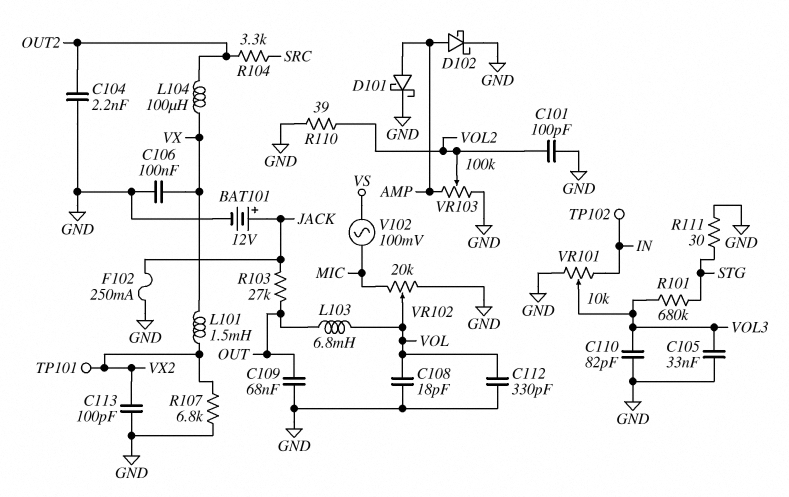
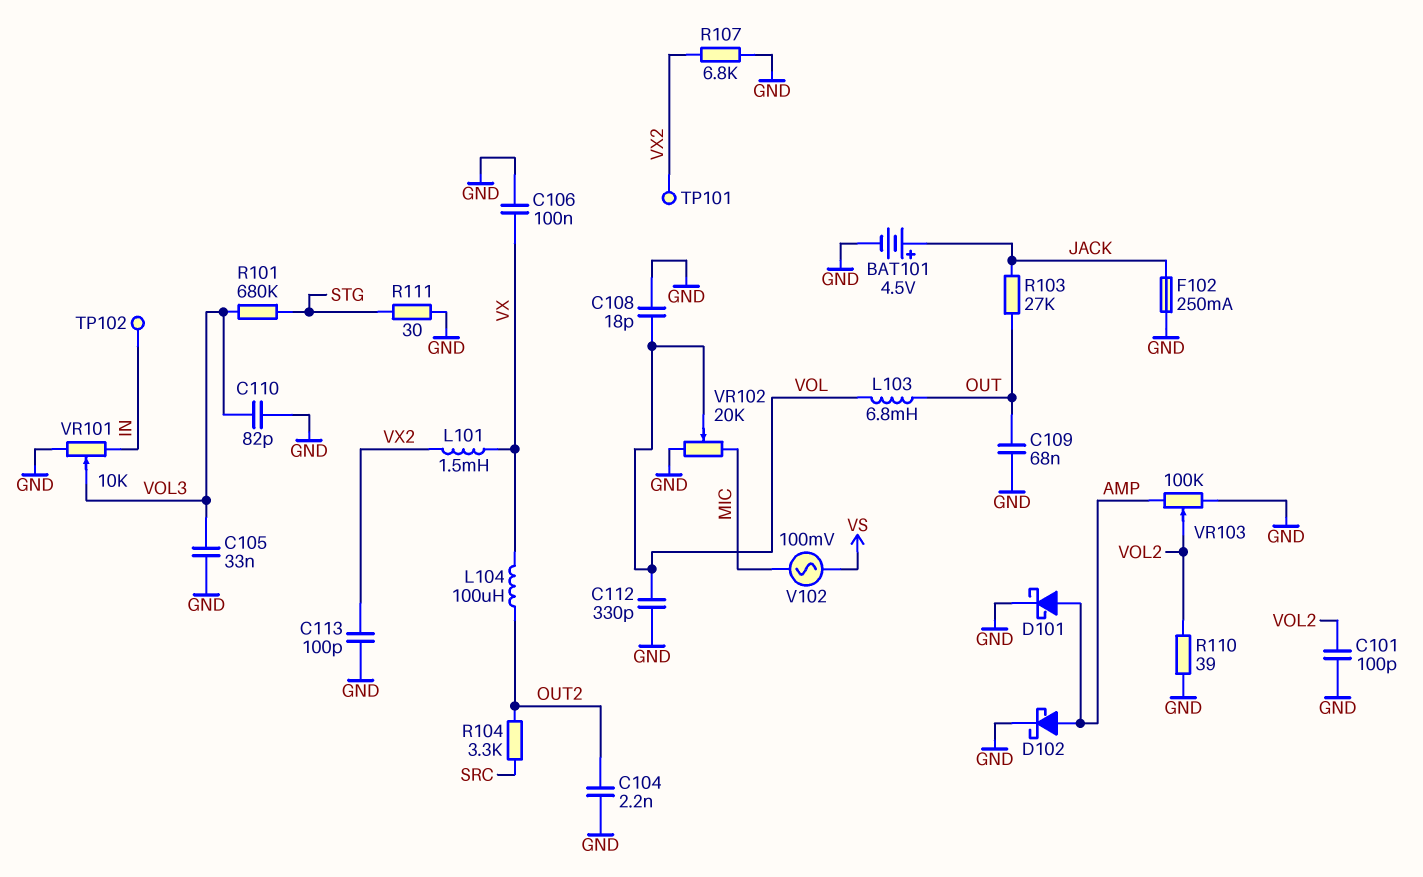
BAT101: 12V (plus JACK, minus GND) -> 4.5V (plus JACK, minus GND)

